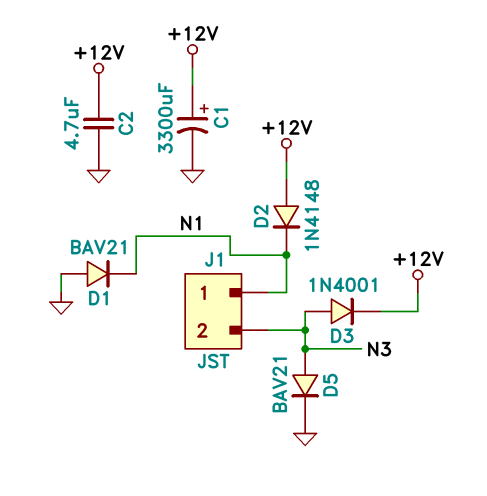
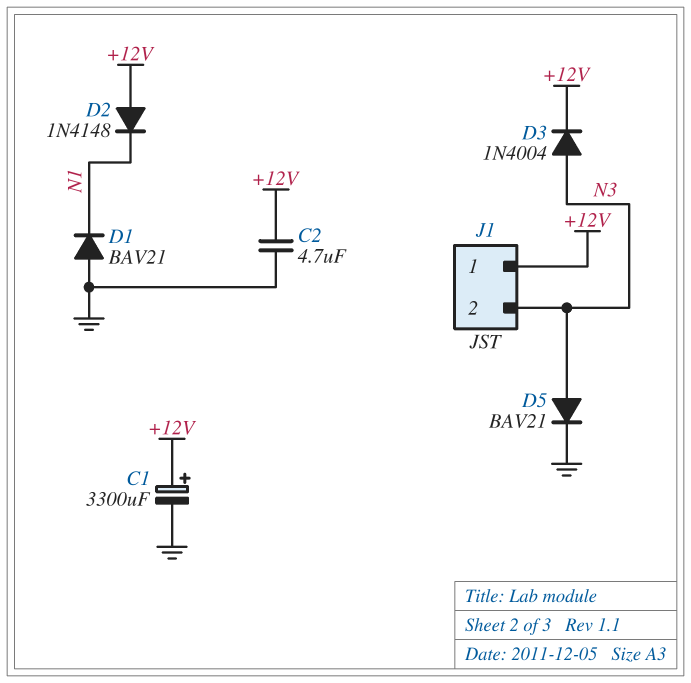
D3: diode 1N4001 (A N3, K +12V) -> diode 1N4004 (A N3, K +12V)
J1 pin 1: N1 -> +12V

